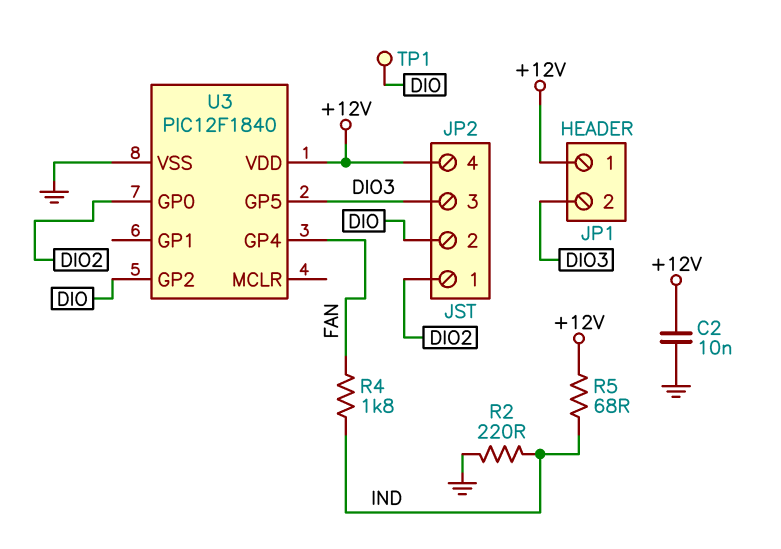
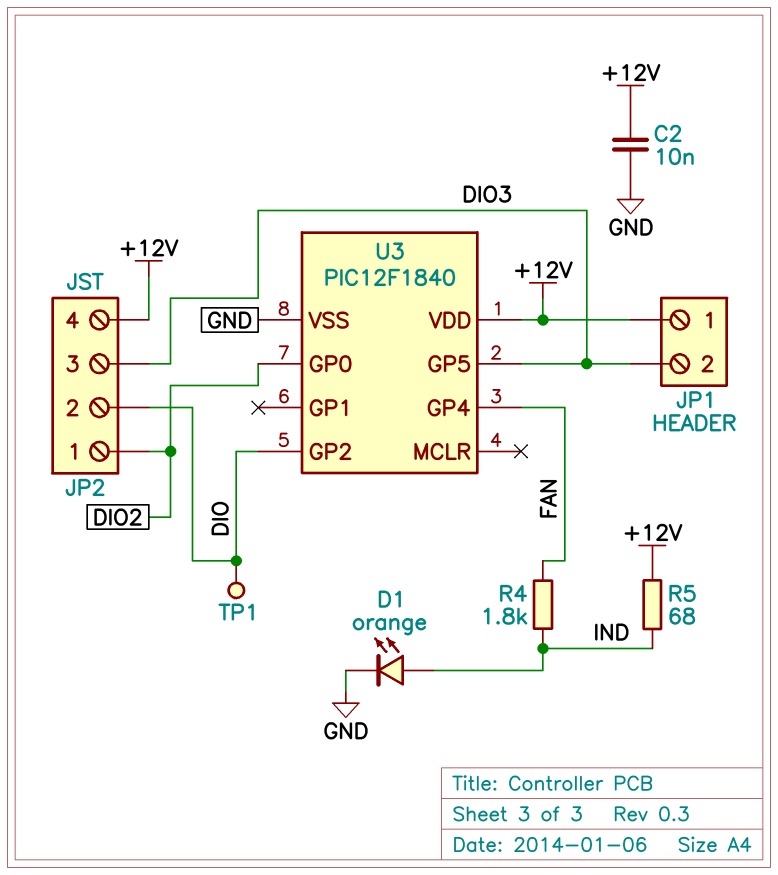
D1: none -> LED orange (A IND, K GND)
R2: 220 (GND, IND) -> none

